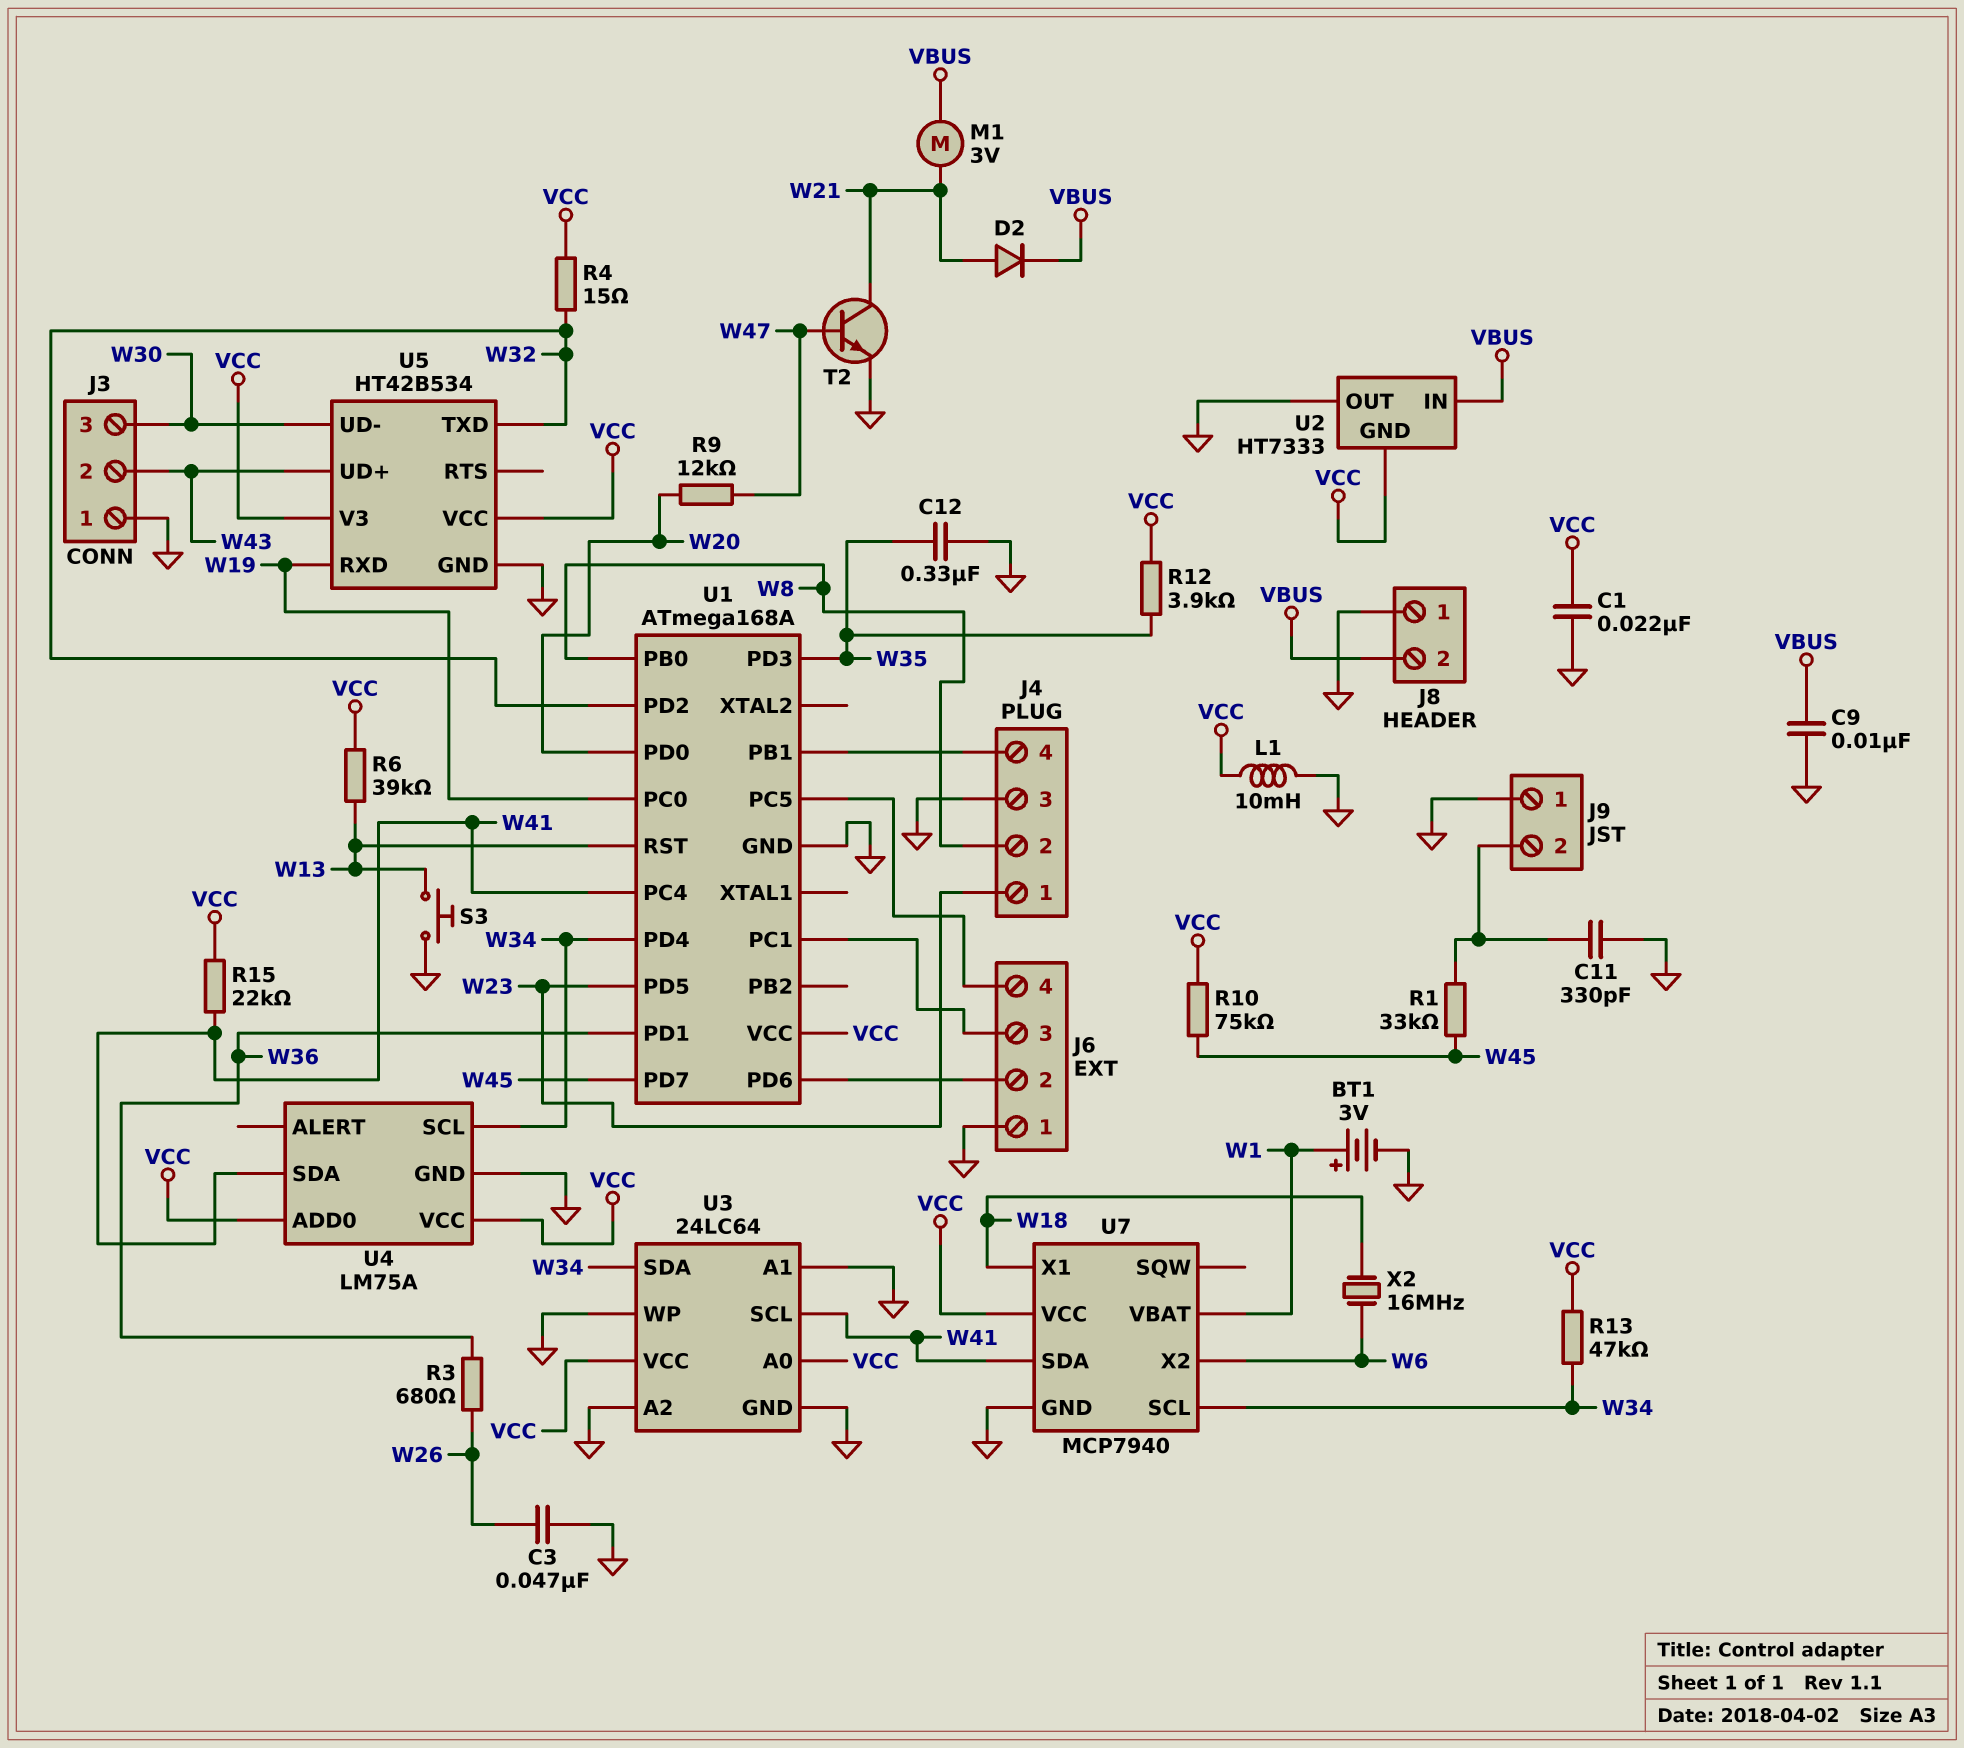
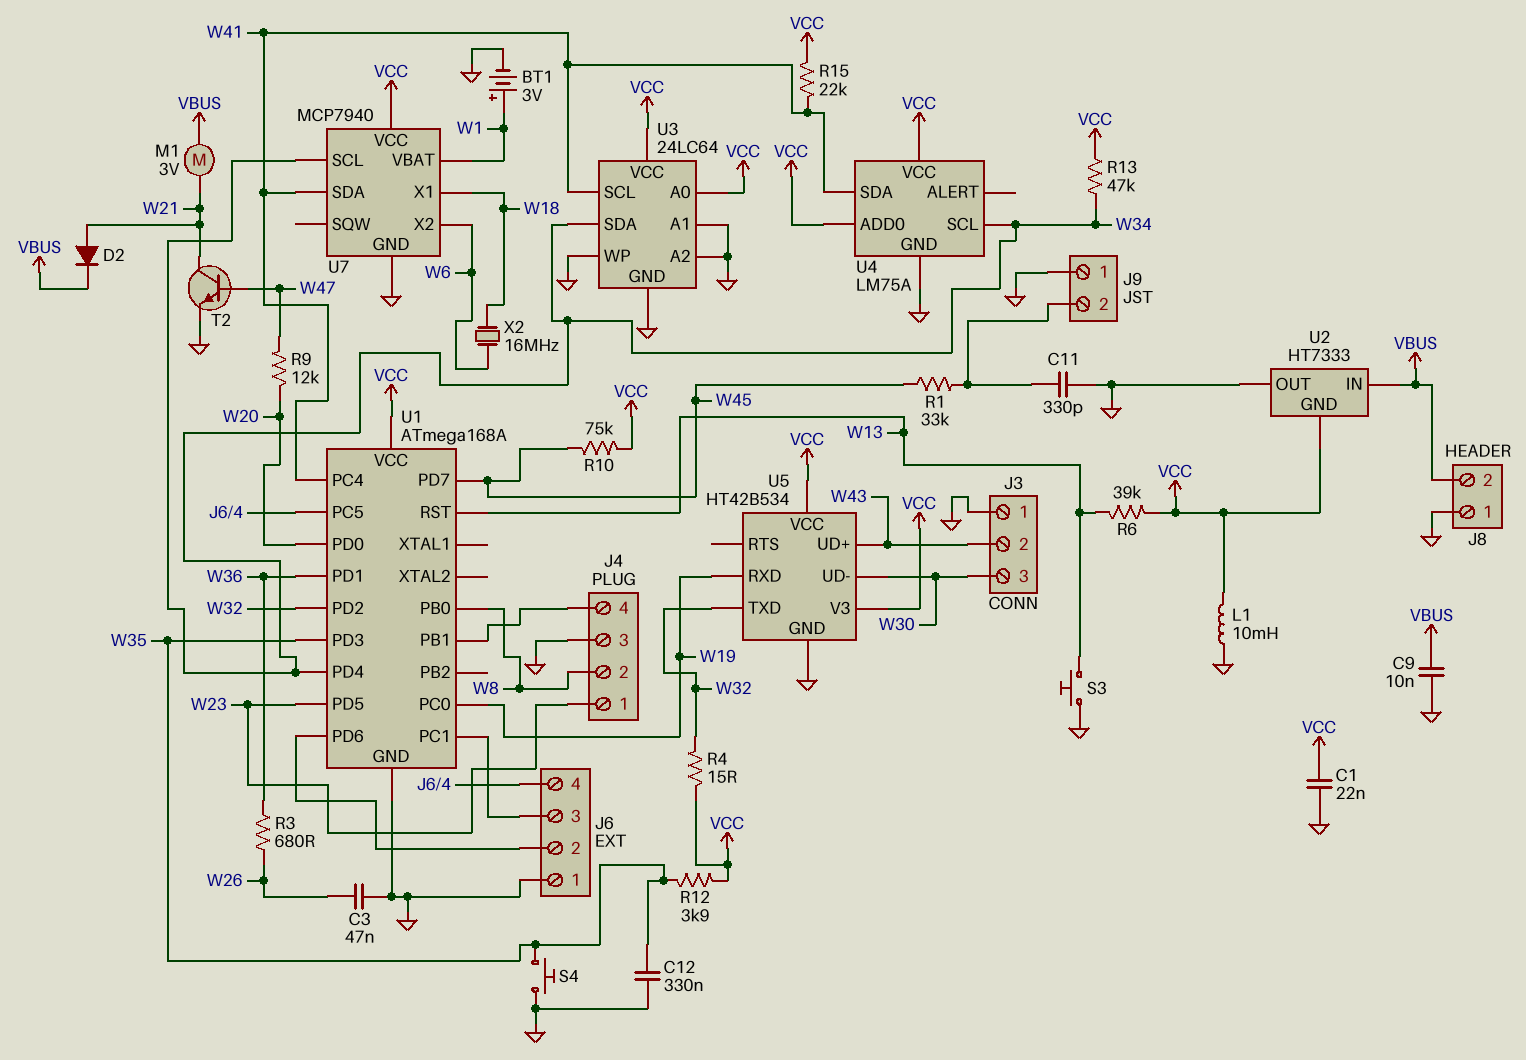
S4: none -> button (GND, W35)

